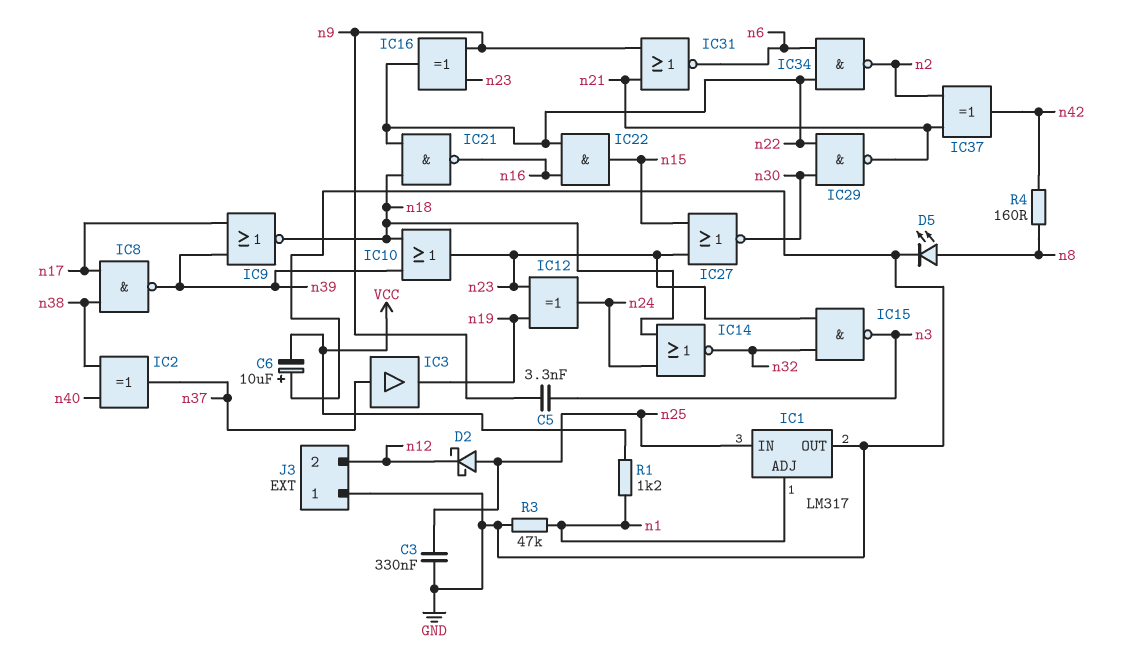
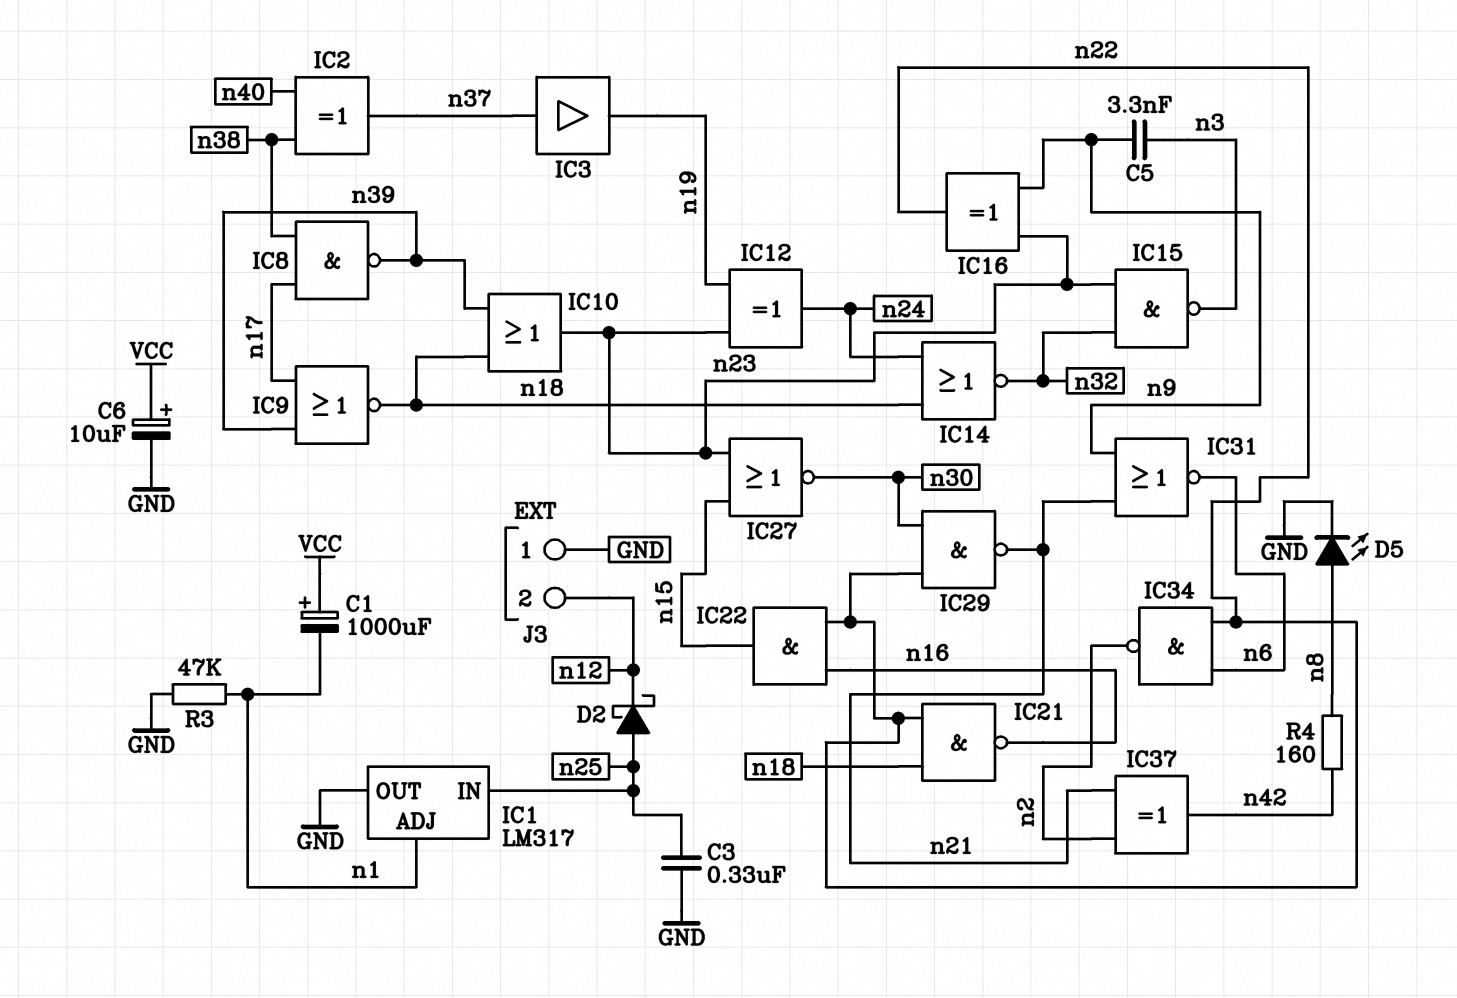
C1: none -> 1000uF (plus VCC, minus n1)
C6: 10uF (plus GND, minus VCC) -> 10uF (plus VCC, minus GND)
R1: 1.2k (VCC, n1) -> none

